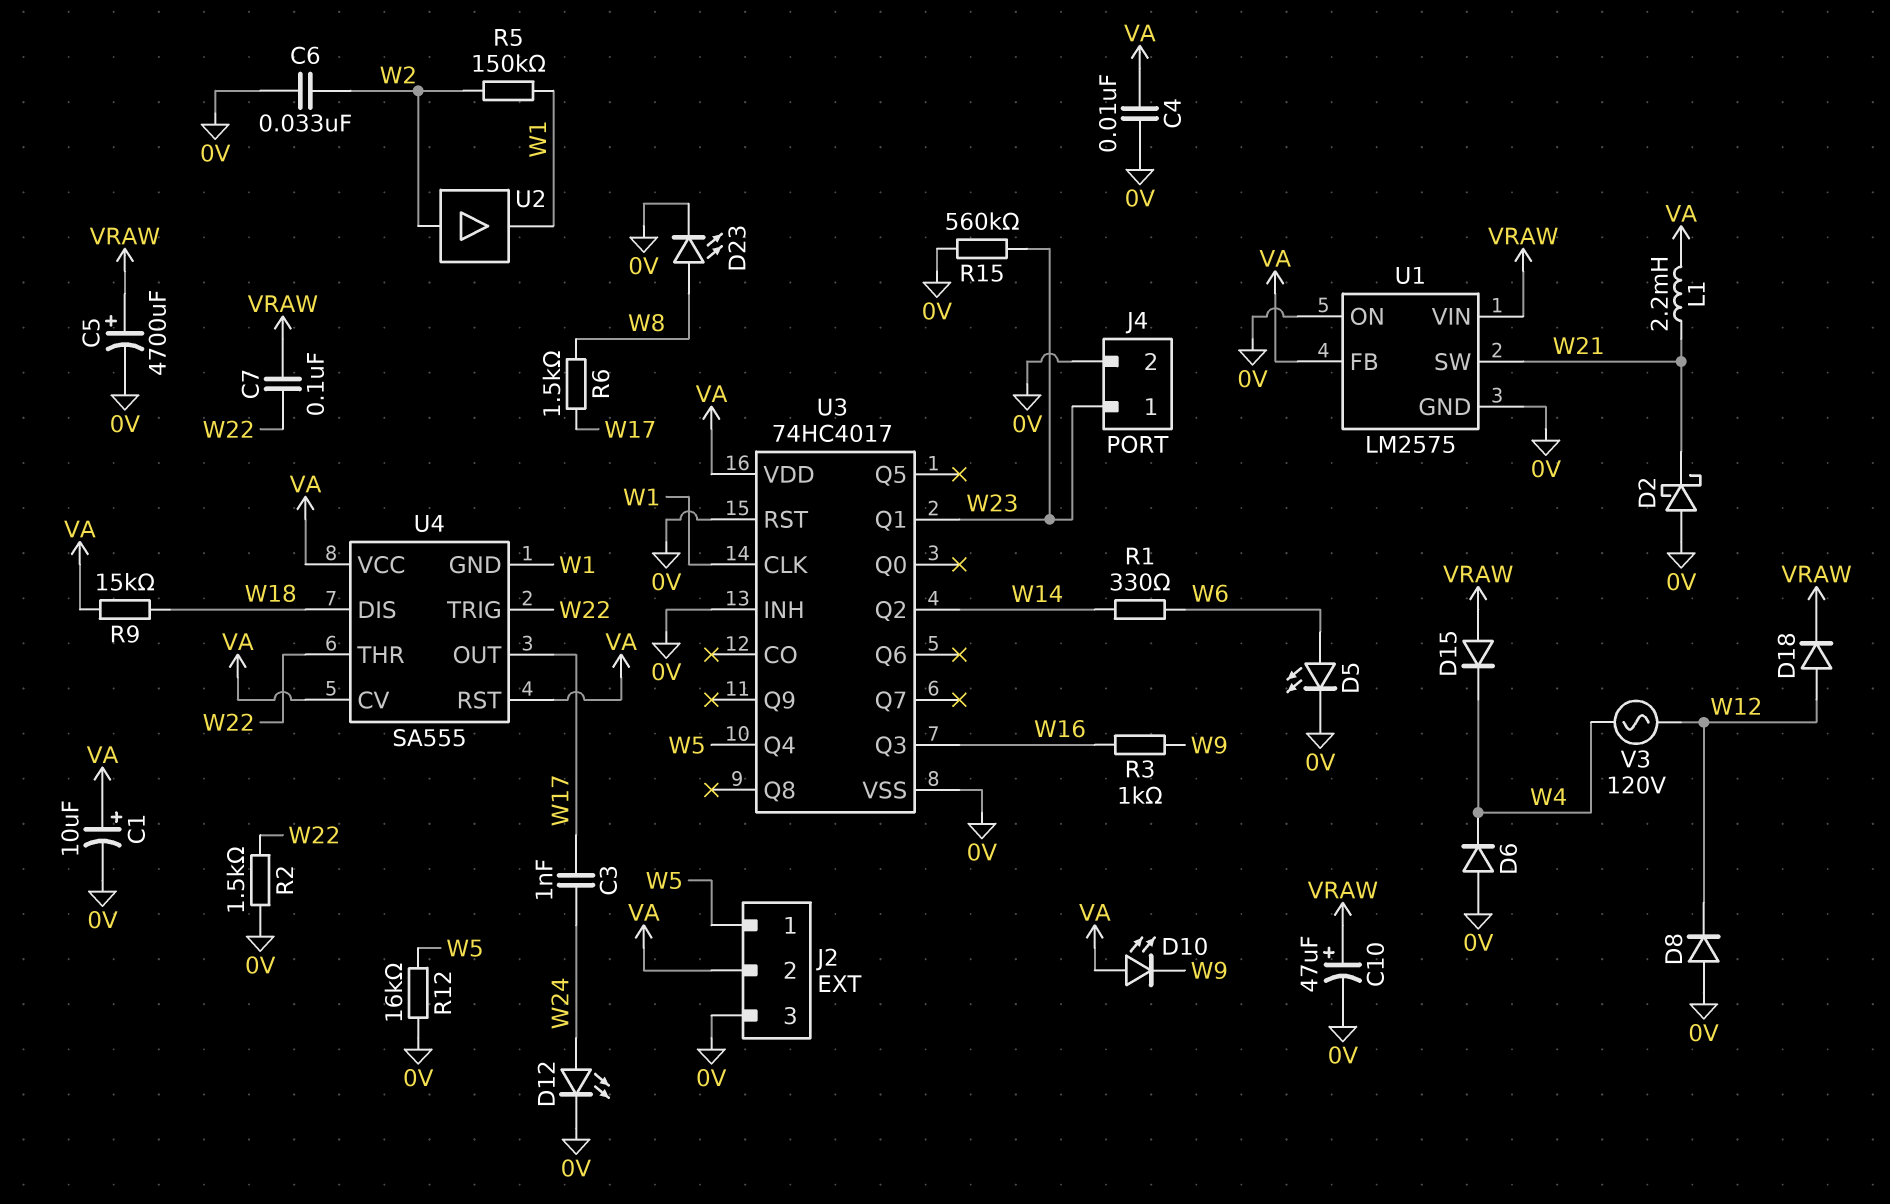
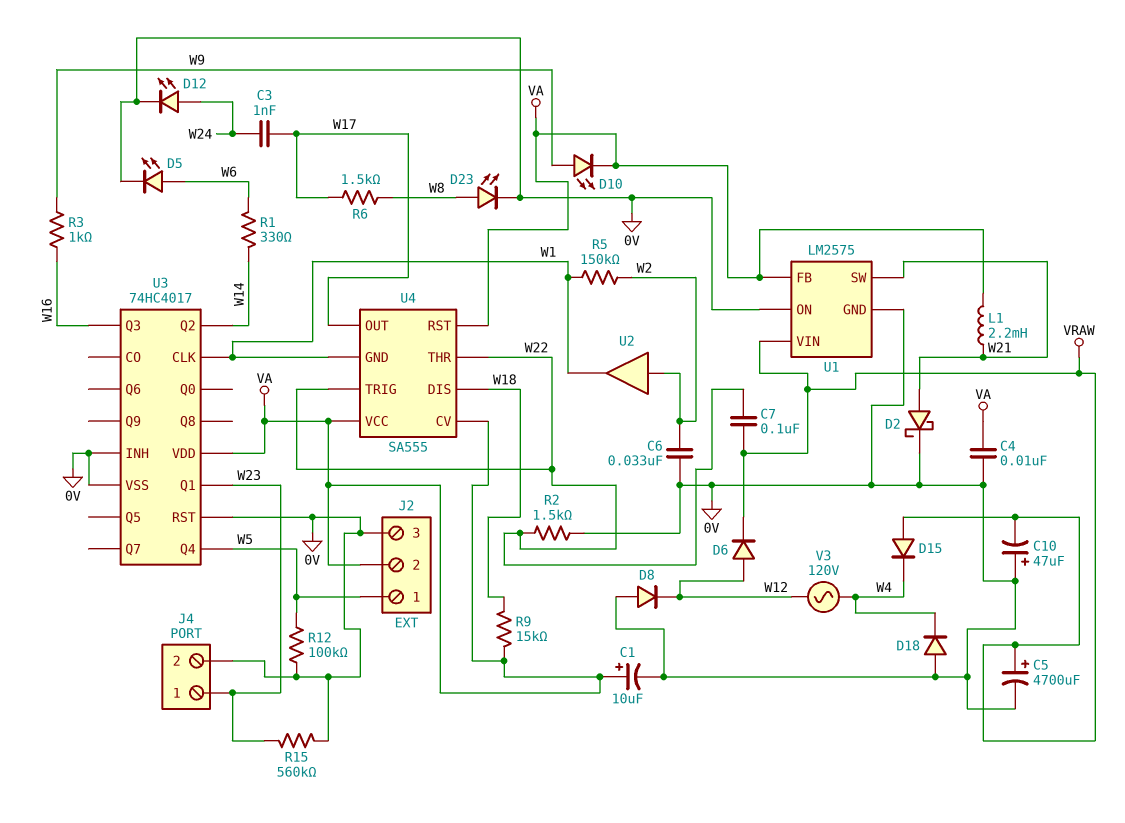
C10: 47uF (plus VRAW, minus 0V) -> 47uF (plus 0V, minus VRAW)
D2: schottky (A 0V, K W21) -> schottky (A W21, K 0V)
D6: diode (A 0V, K W4) -> diode (A W12, K VRAW)
D10: LED (A VA, K W9) -> LED (A W9, K VA)
D18: diode (A W12, K VRAW) -> diode (A 0V, K W4)
R12: 16k (0V, W5) -> 100k (0V, W5)

